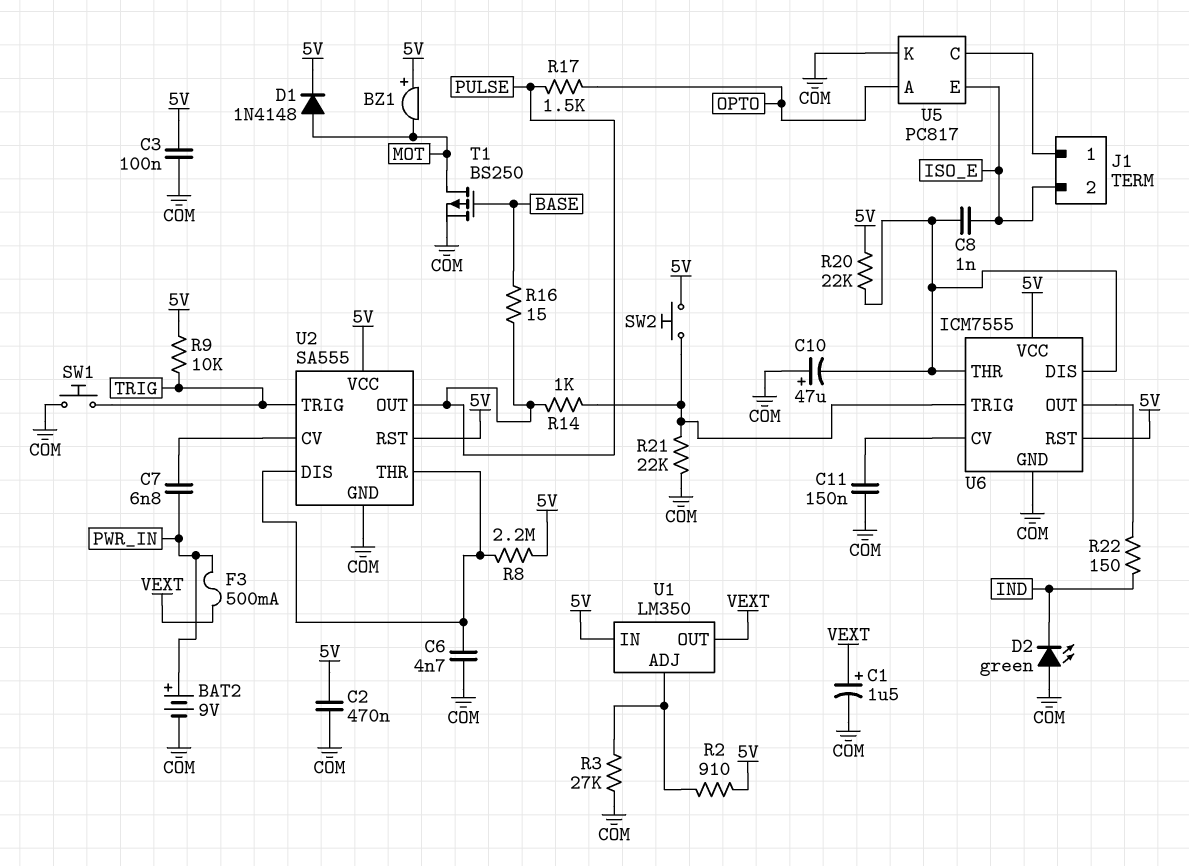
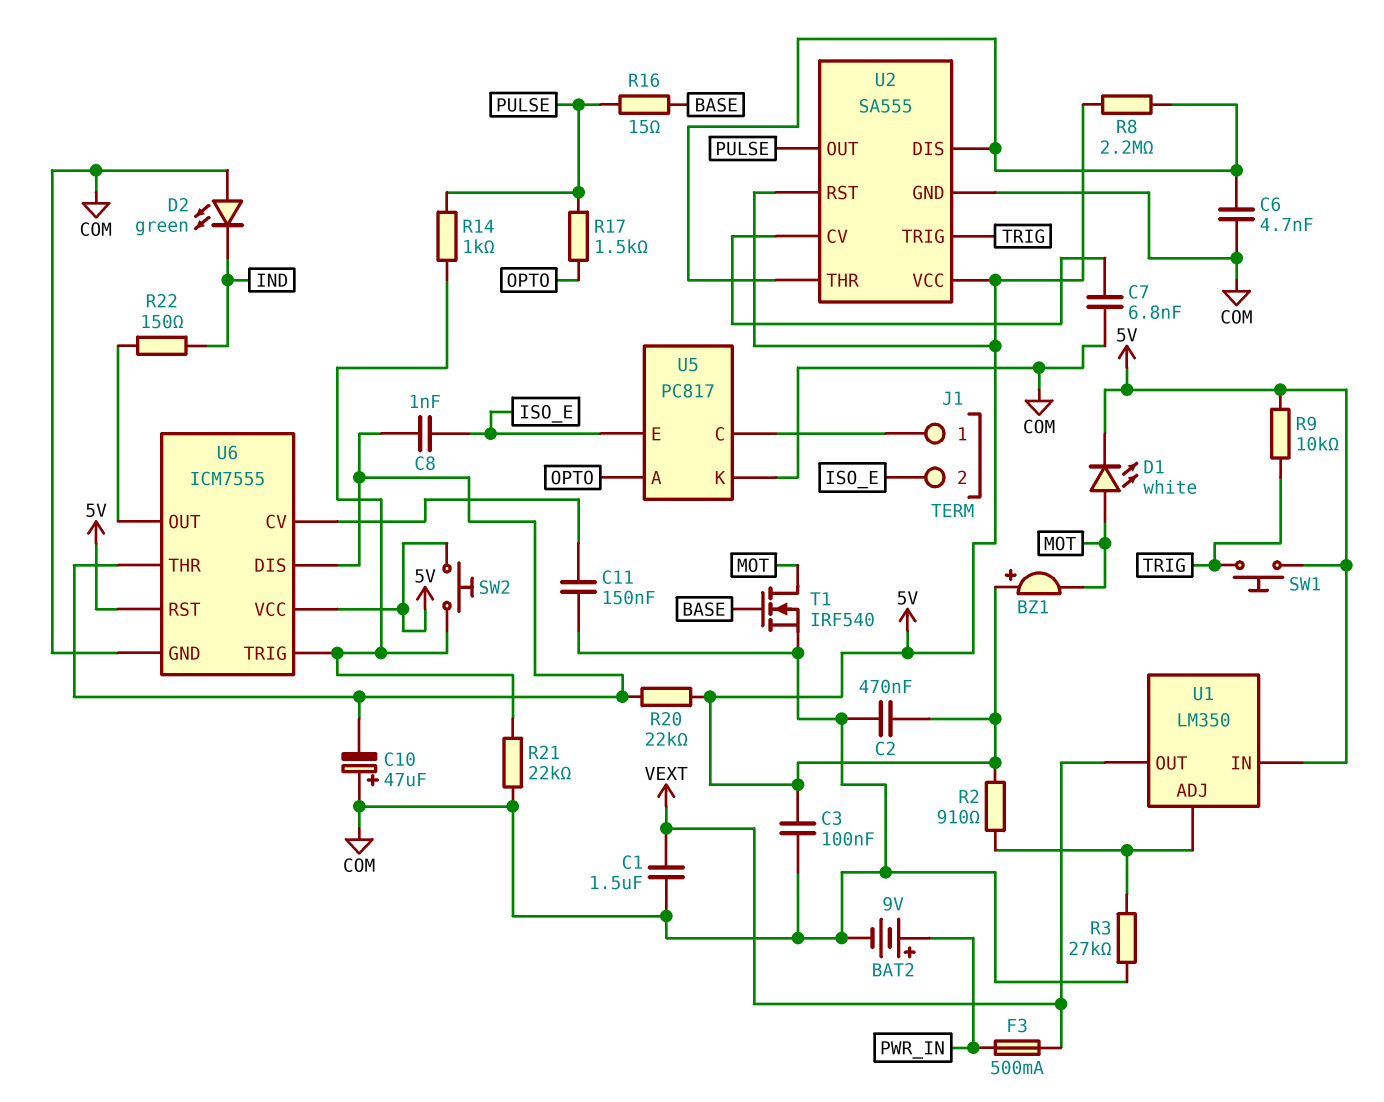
C1: 1.5uF (plus VEXT, minus COM) -> 1.5uF (COM, VEXT)
C7: 6.8nF (PWR_IN, U2/CV) -> 6.8nF (COM, U2/CV)
D1: diode 1N4148 (A MOT, K 5V) -> LED white (A MOT, K 5V)
SW1: button (COM, TRIG) -> button (5V, TRIG)
T1: PMOS BS250 (G BASE, D MOT, S COM) -> NMOS IRF540 (G BASE, D MOT, S COM)

